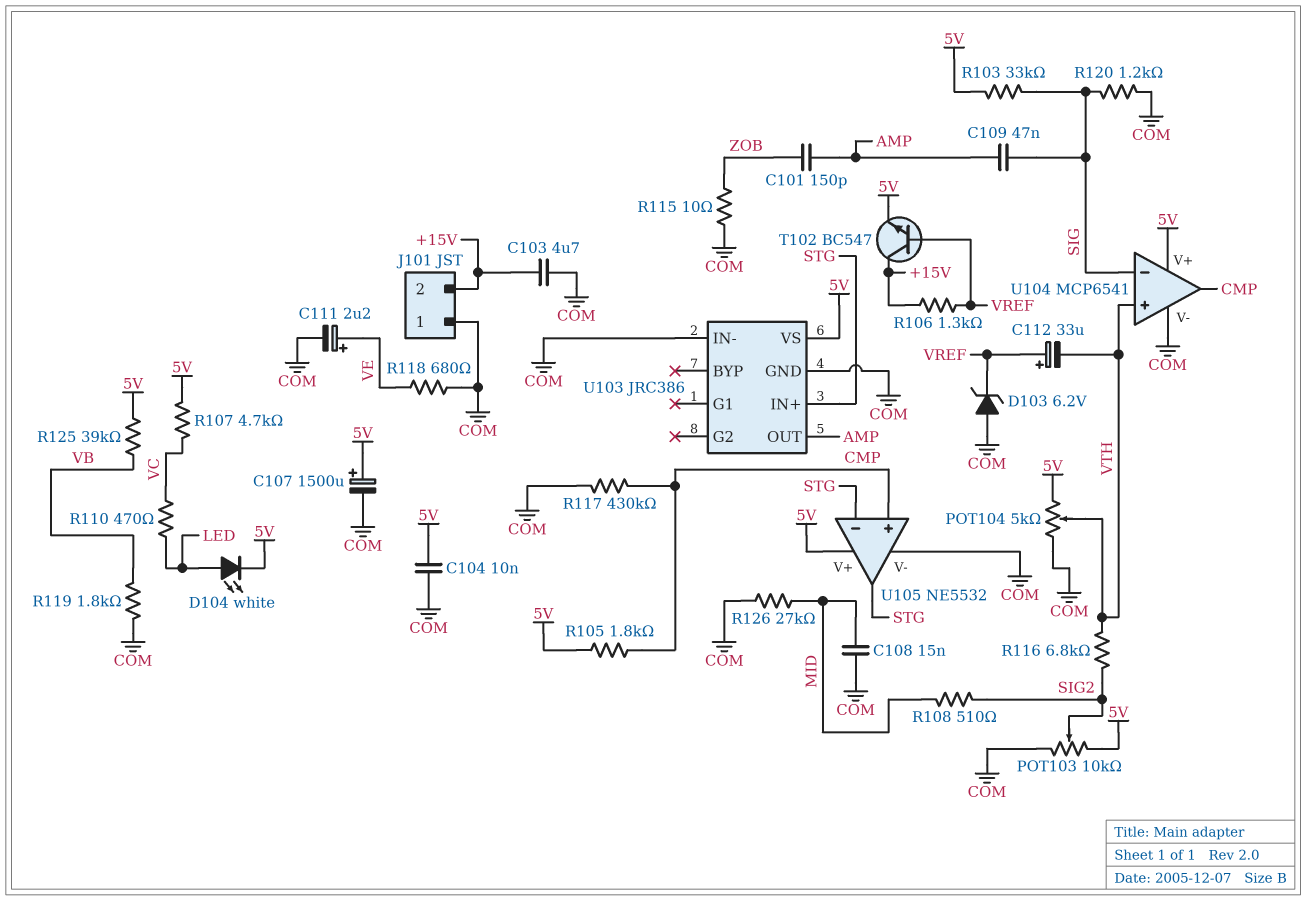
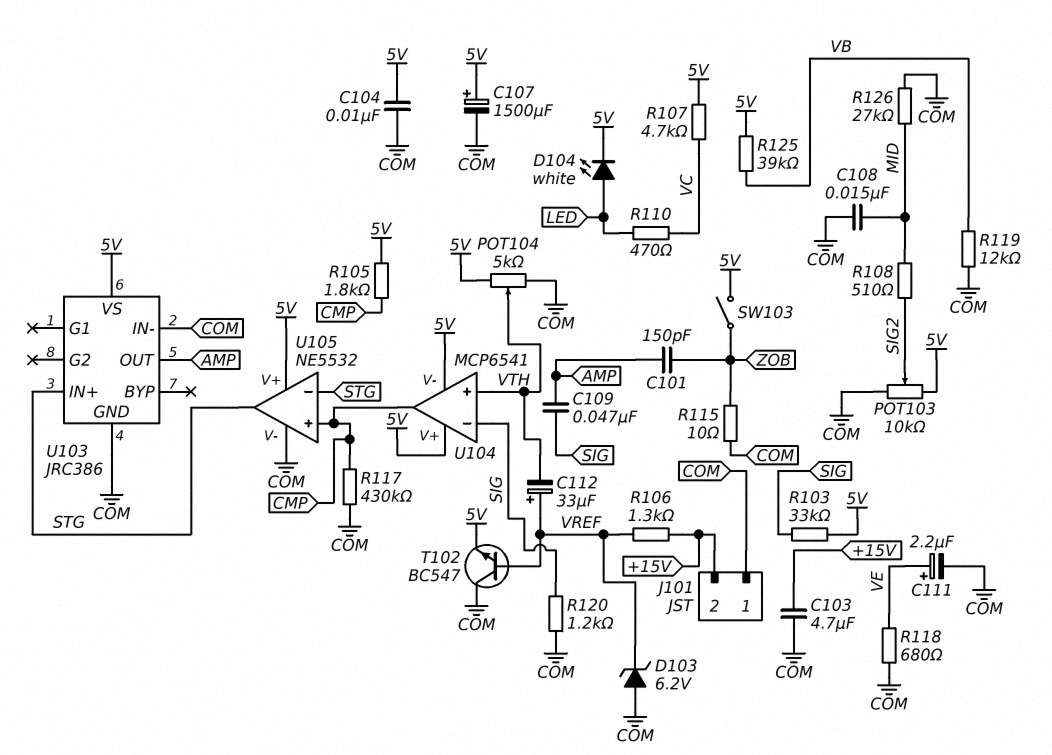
R116: 6.8k (SIG2, VTH) -> none
R119: 1.8k (COM, VB) -> 12k (COM, VB)
SW103: none -> switch (5V, ZOB)
T102: NPN BC547 (B VREF, C +15V, E 5V) -> NPN BC547 (B VREF, C COM, E 5V)
U104 pin V-: COM -> 5V

